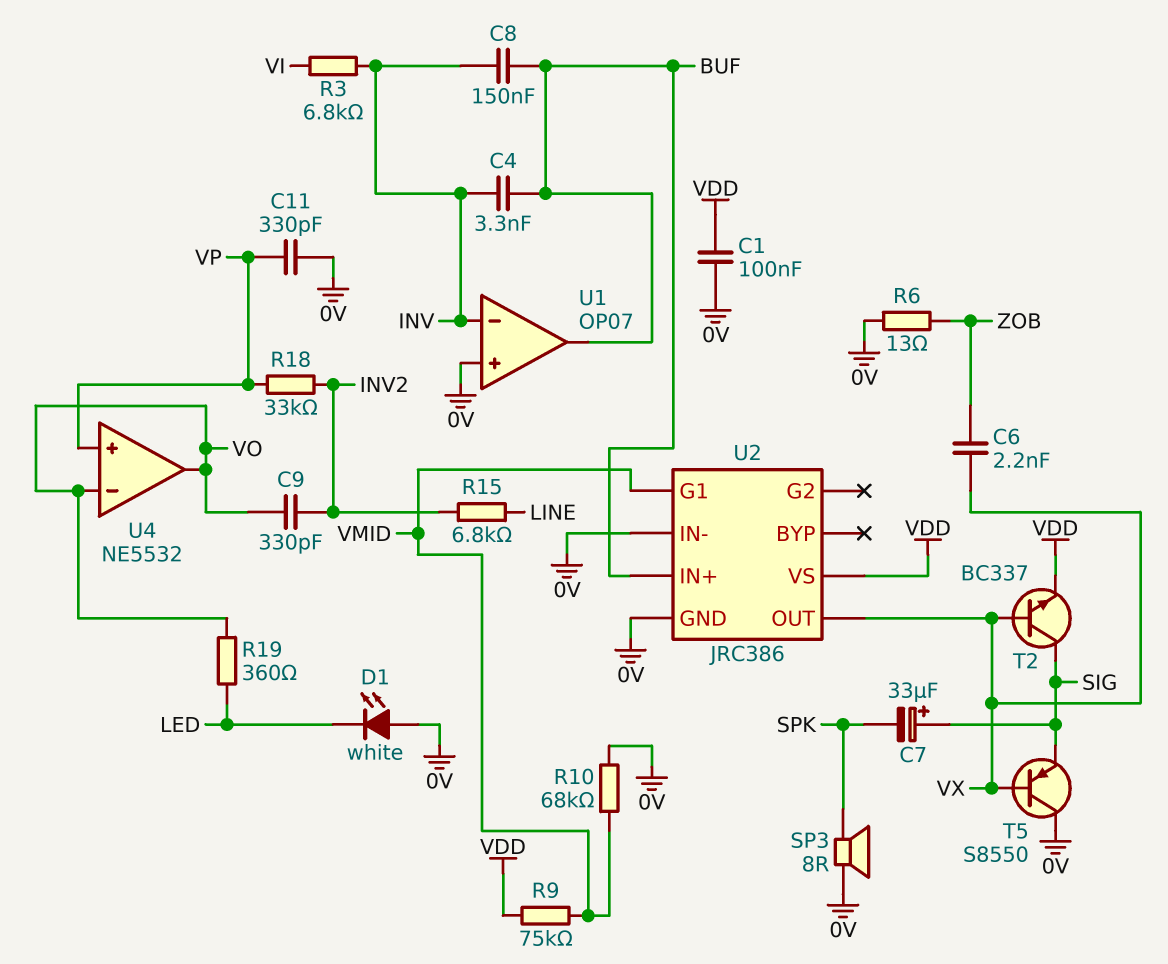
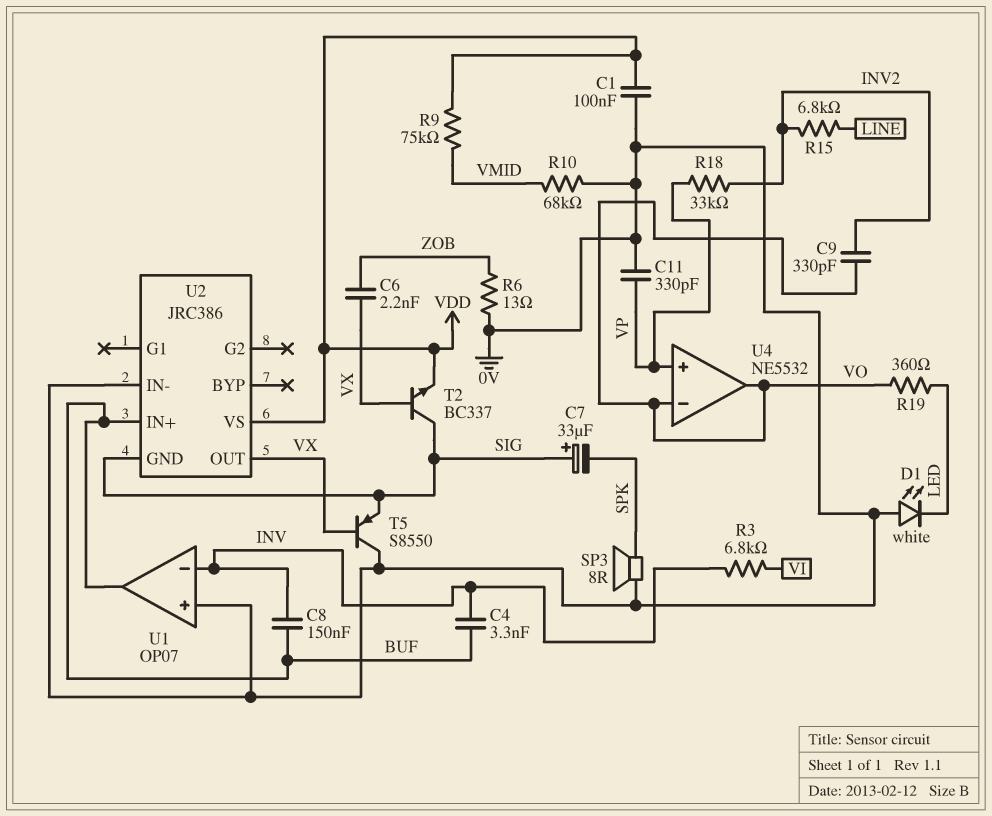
U2 pin G1: VMID -> none
U2 pin GND: 0V -> SIG

